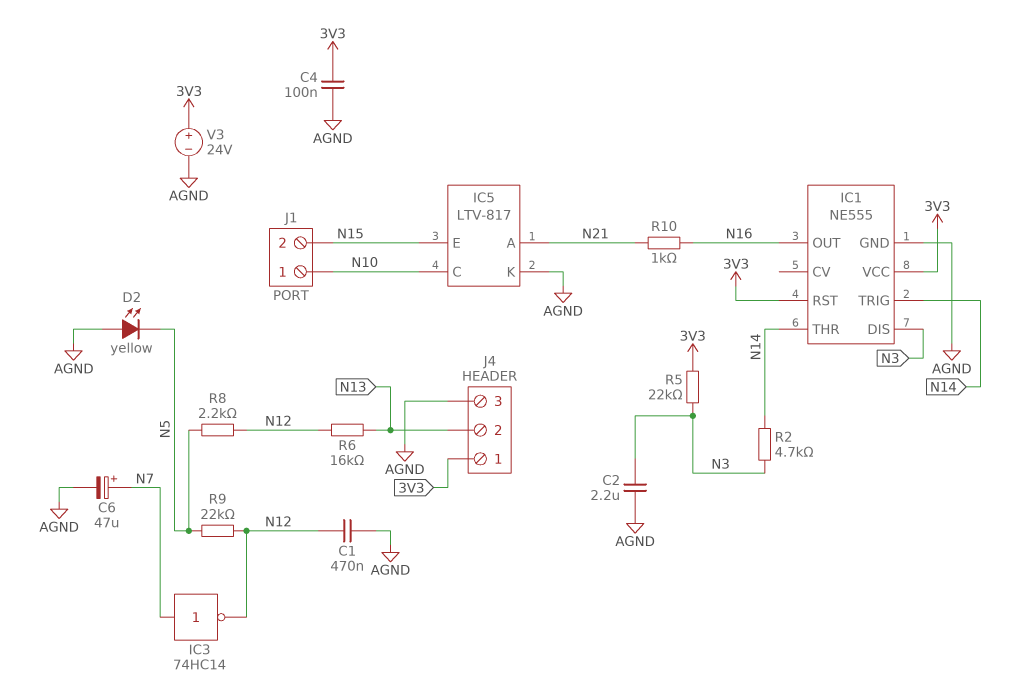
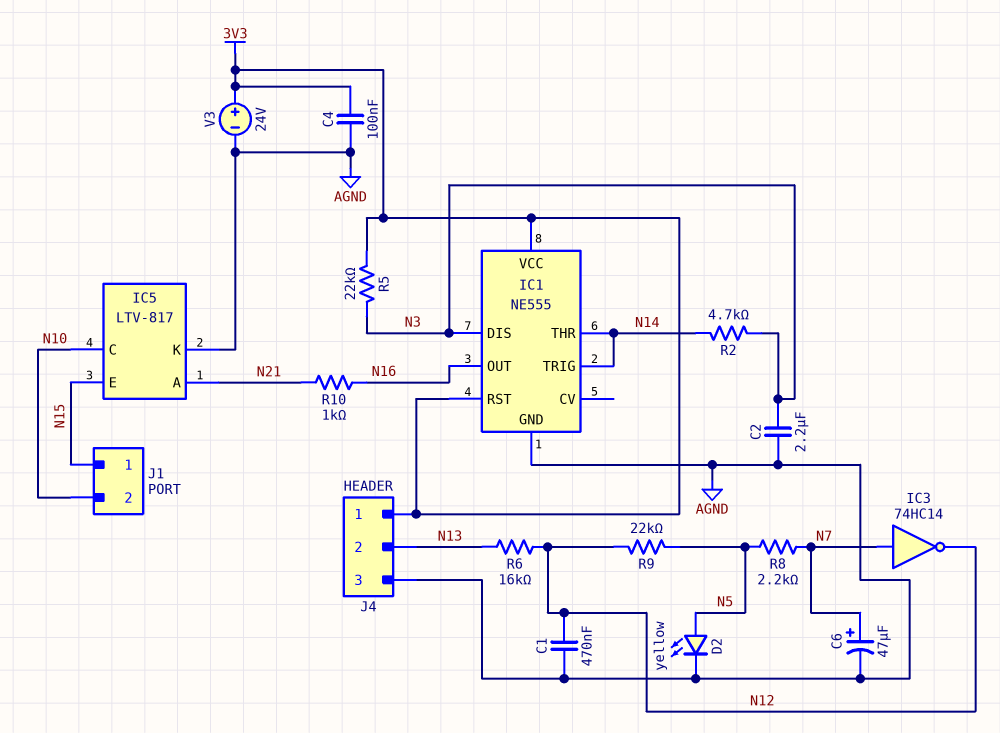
D2: LED yellow (A AGND, K N5) -> LED yellow (A N5, K AGND)
J1 pin 1: N10 -> N15
J1 pin 2: N15 -> N10
R8: 2.2k (N5, N12) -> 2.2k (N5, N7)

